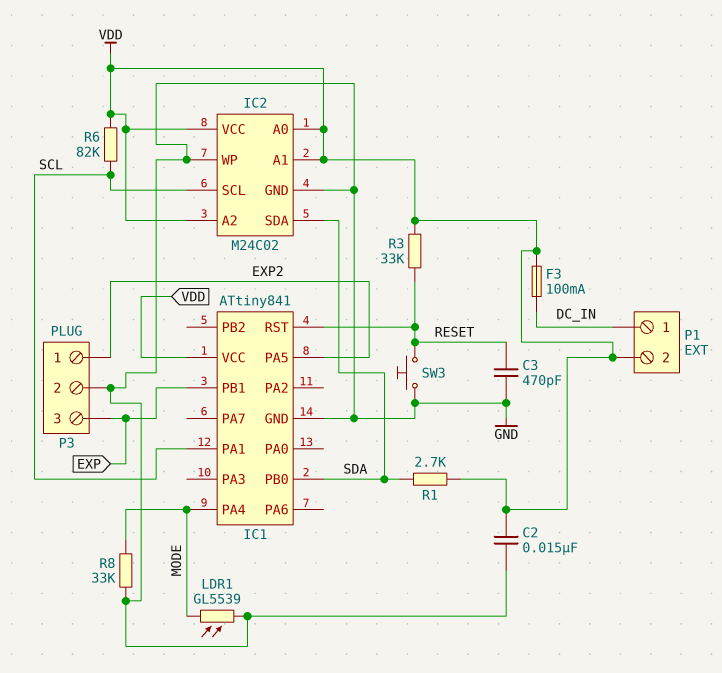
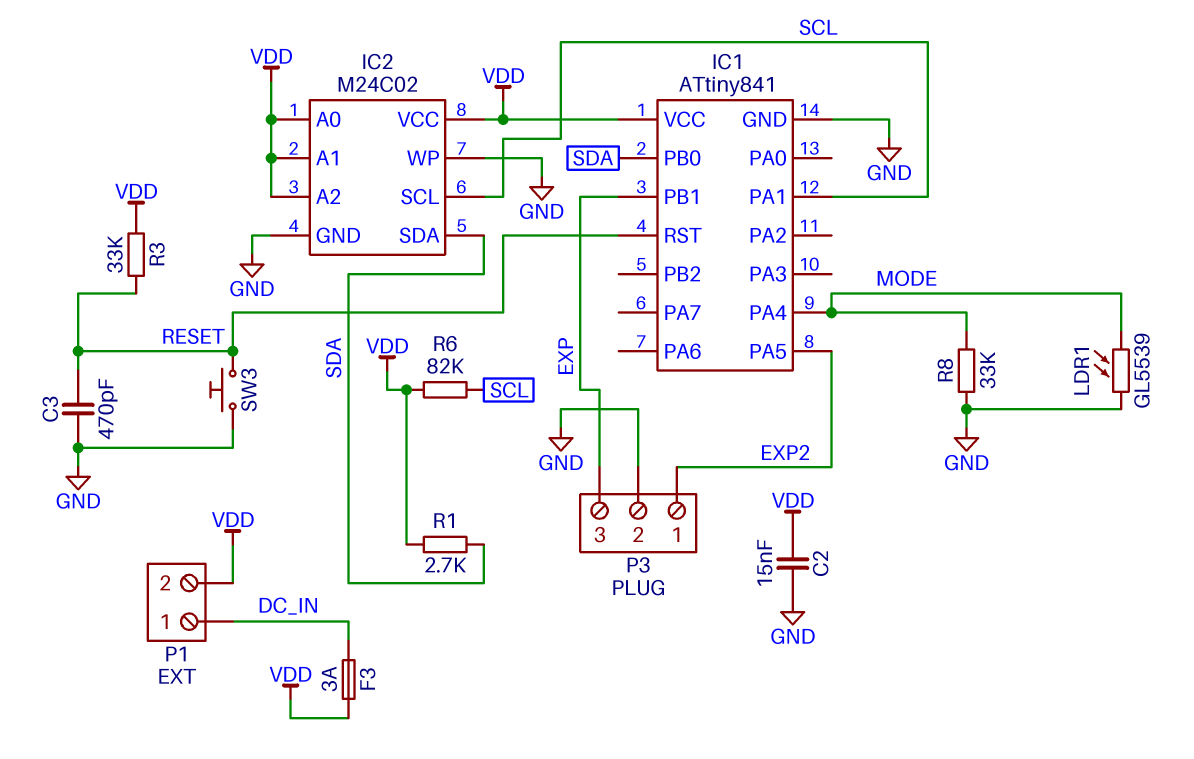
F3: 100mA (DC_IN, VDD) -> 3A (DC_IN, VDD)

